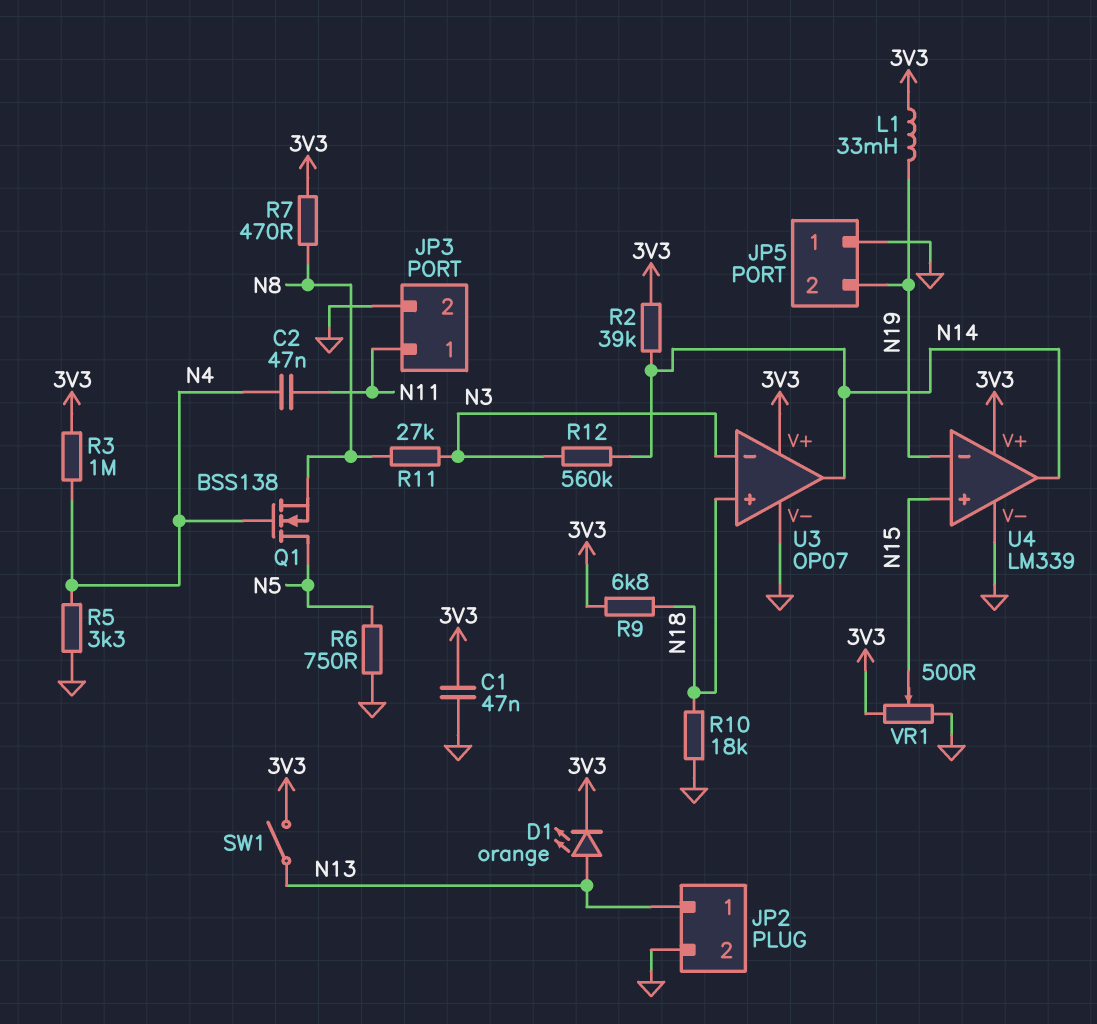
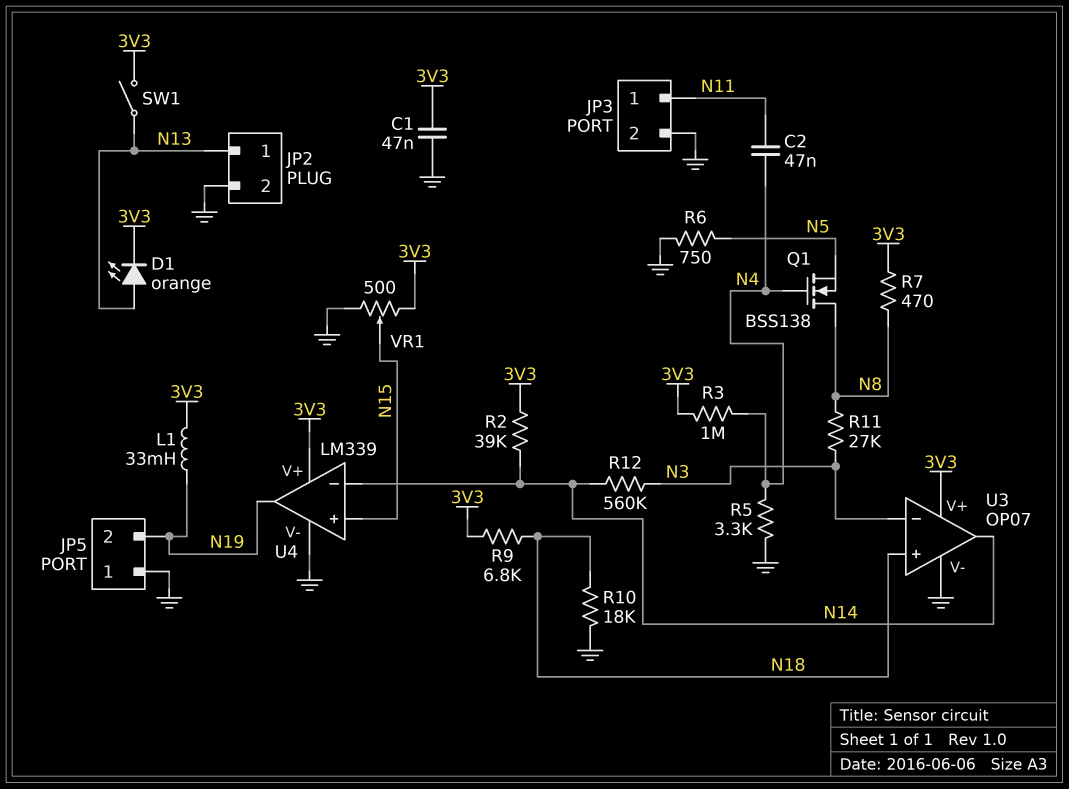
Q1: NMOS BSS138 (G N4, D N5, S N8) -> NMOS BSS138 (G N4, D N8, S N5)
U4 pin in-: N19 -> N14
U4 pin out: N14 -> N19

